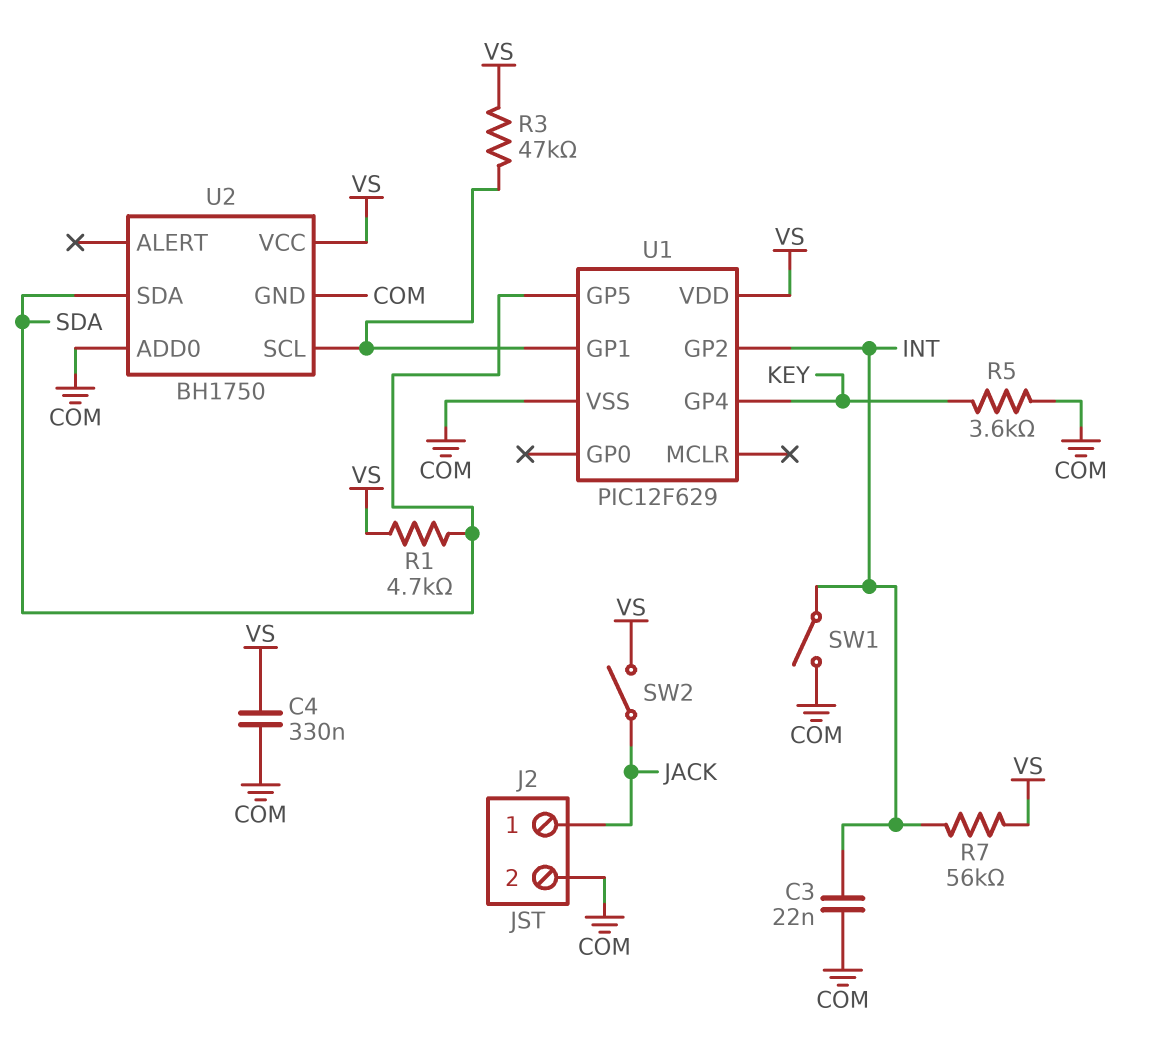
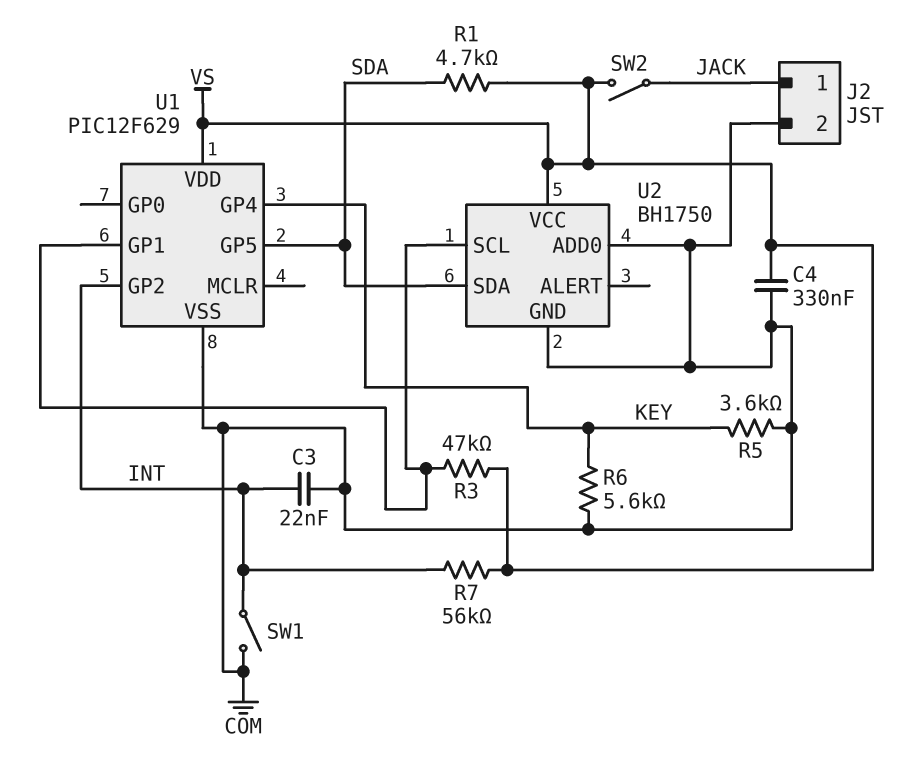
R6: none -> 5.6k (COM, KEY)

